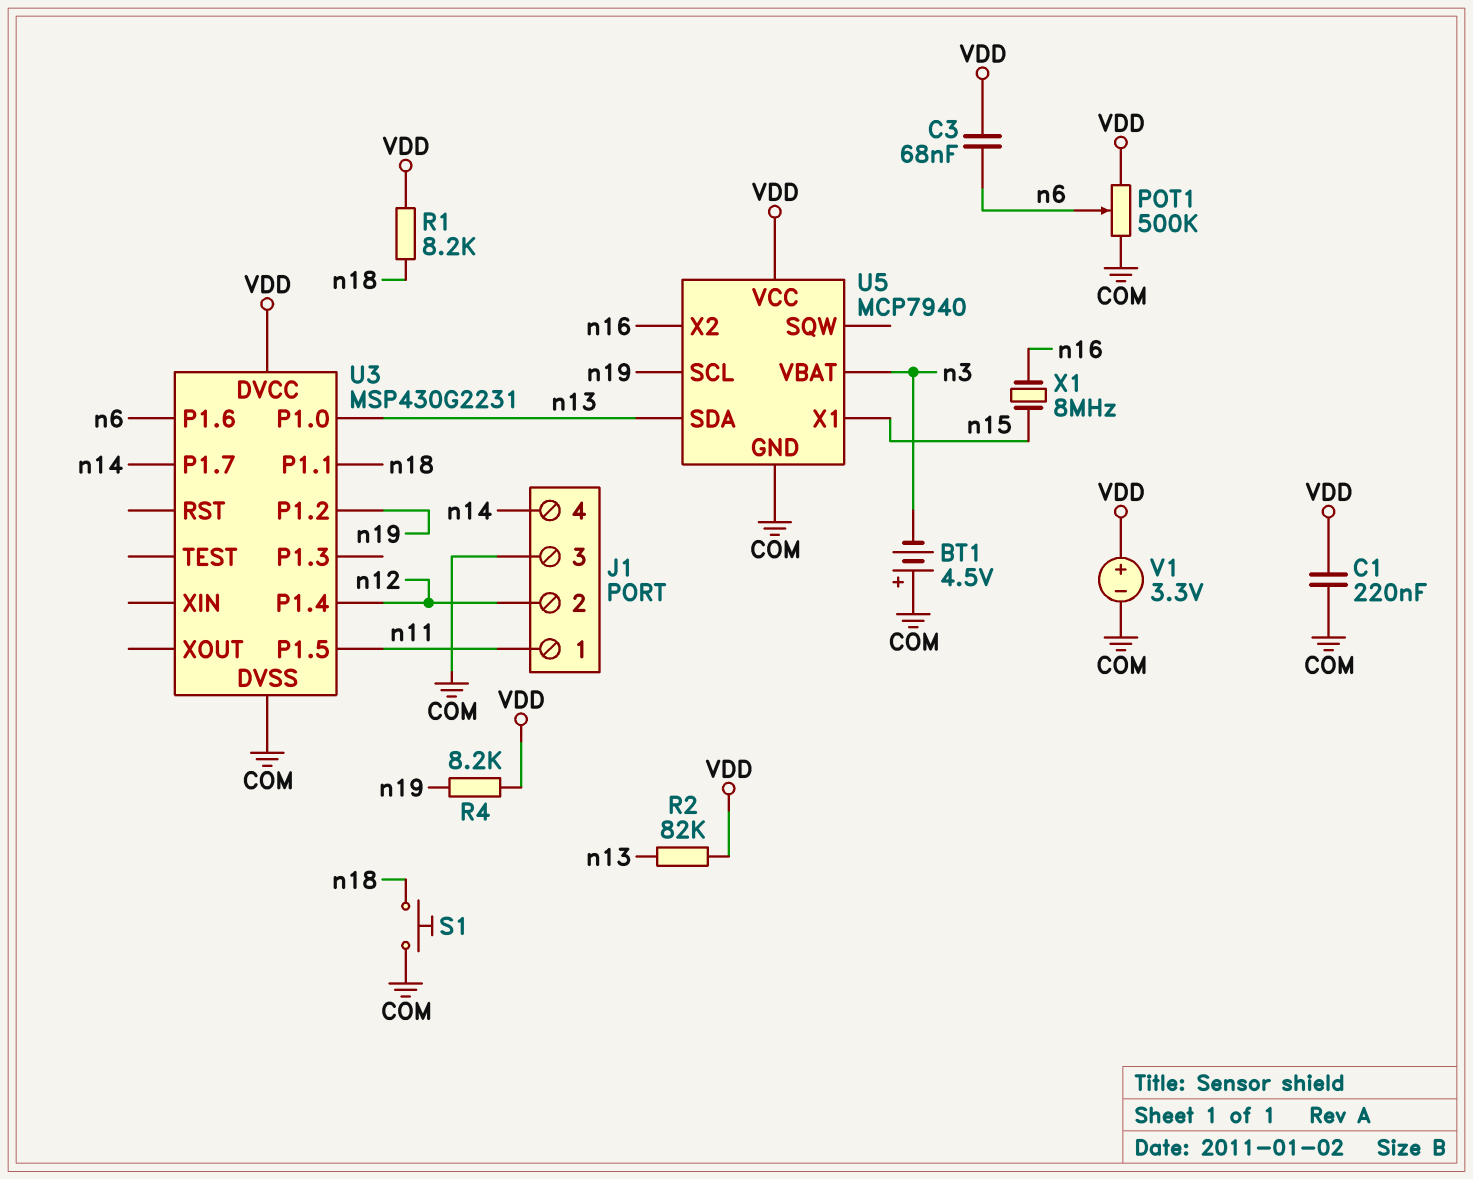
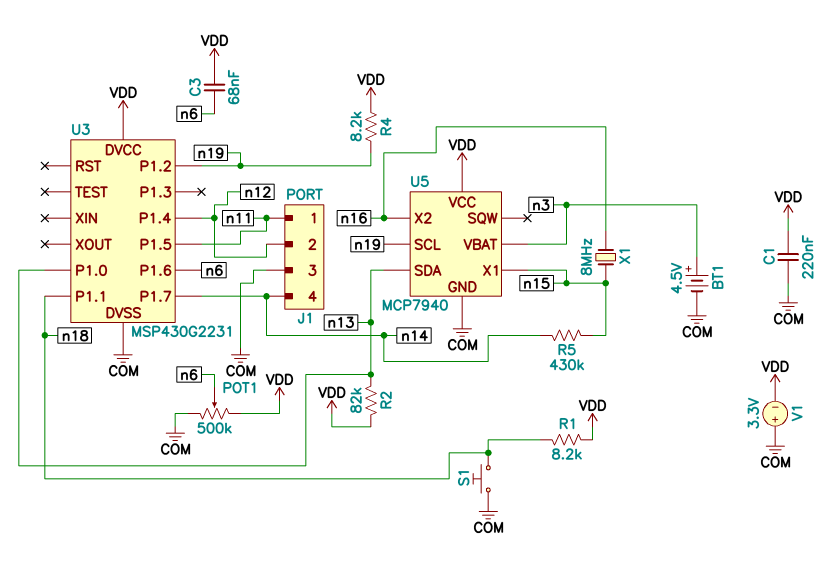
BT1: 4.5V (plus COM, minus n3) -> 4.5V (plus n3, minus COM)
R5: none -> 430k (n14, n15)
V1: 3.3V (plus VDD, minus COM) -> 3.3V (plus COM, minus VDD)

